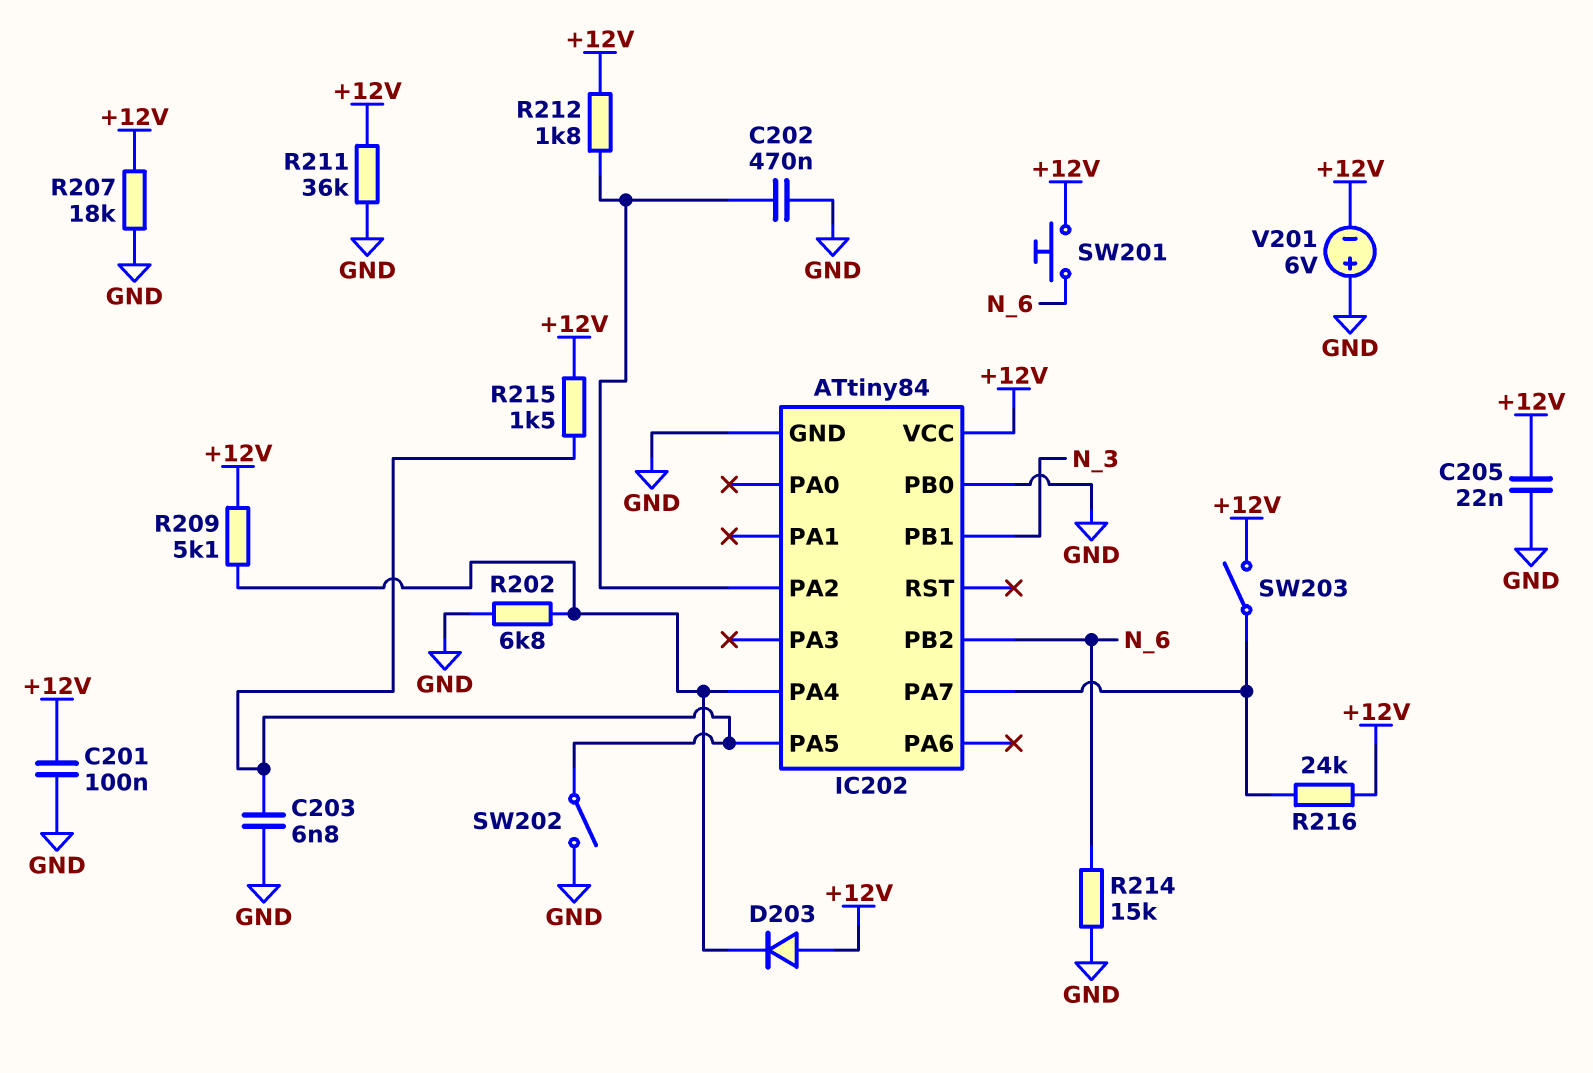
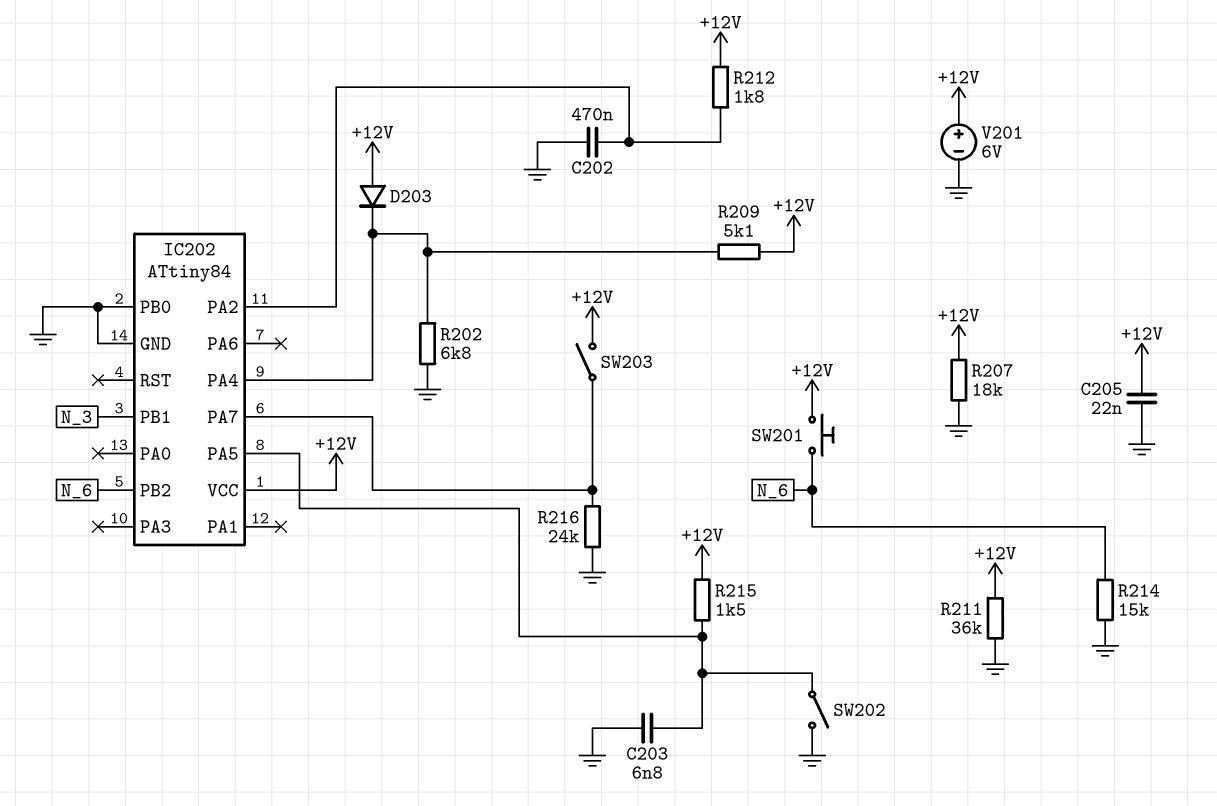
C201: 100nF (+12V, GND) -> none
R216: 24k (+12V, IC202/PA7) -> 24k (GND, IC202/PA7)
V201: 6V (plus GND, minus +12V) -> 6V (plus +12V, minus GND)

